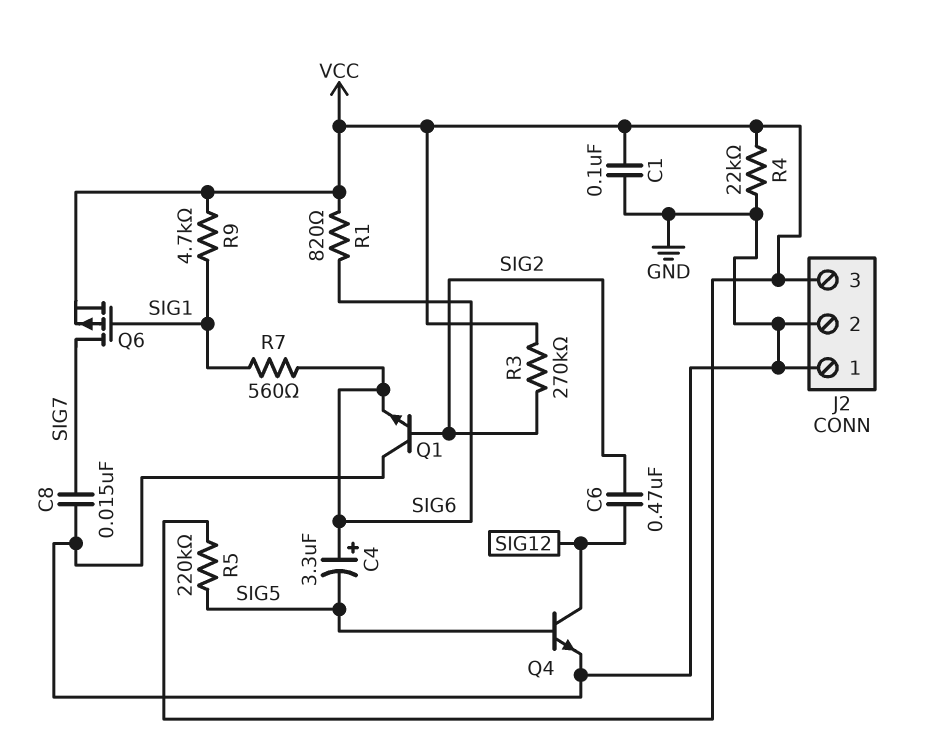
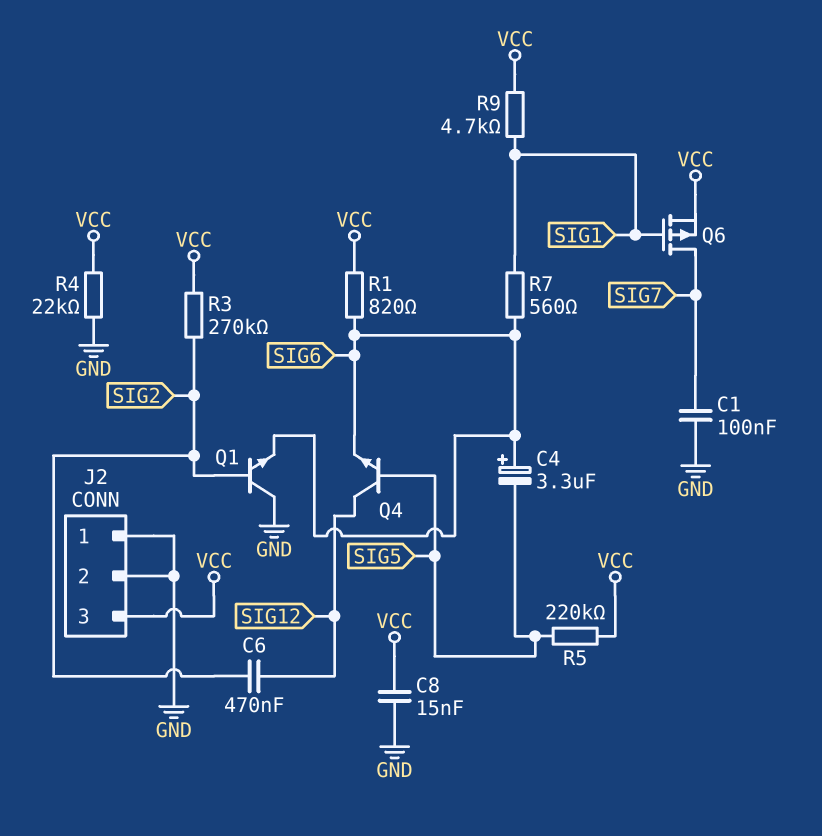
C1: 100nF (GND, VCC) -> 100nF (GND, SIG7)
C8: 15nF (GND, SIG7) -> 15nF (GND, VCC)
Q4: NPN (B SIG5, C SIG12, E GND) -> NPN (B SIG5, C SIG12, E SIG6)

